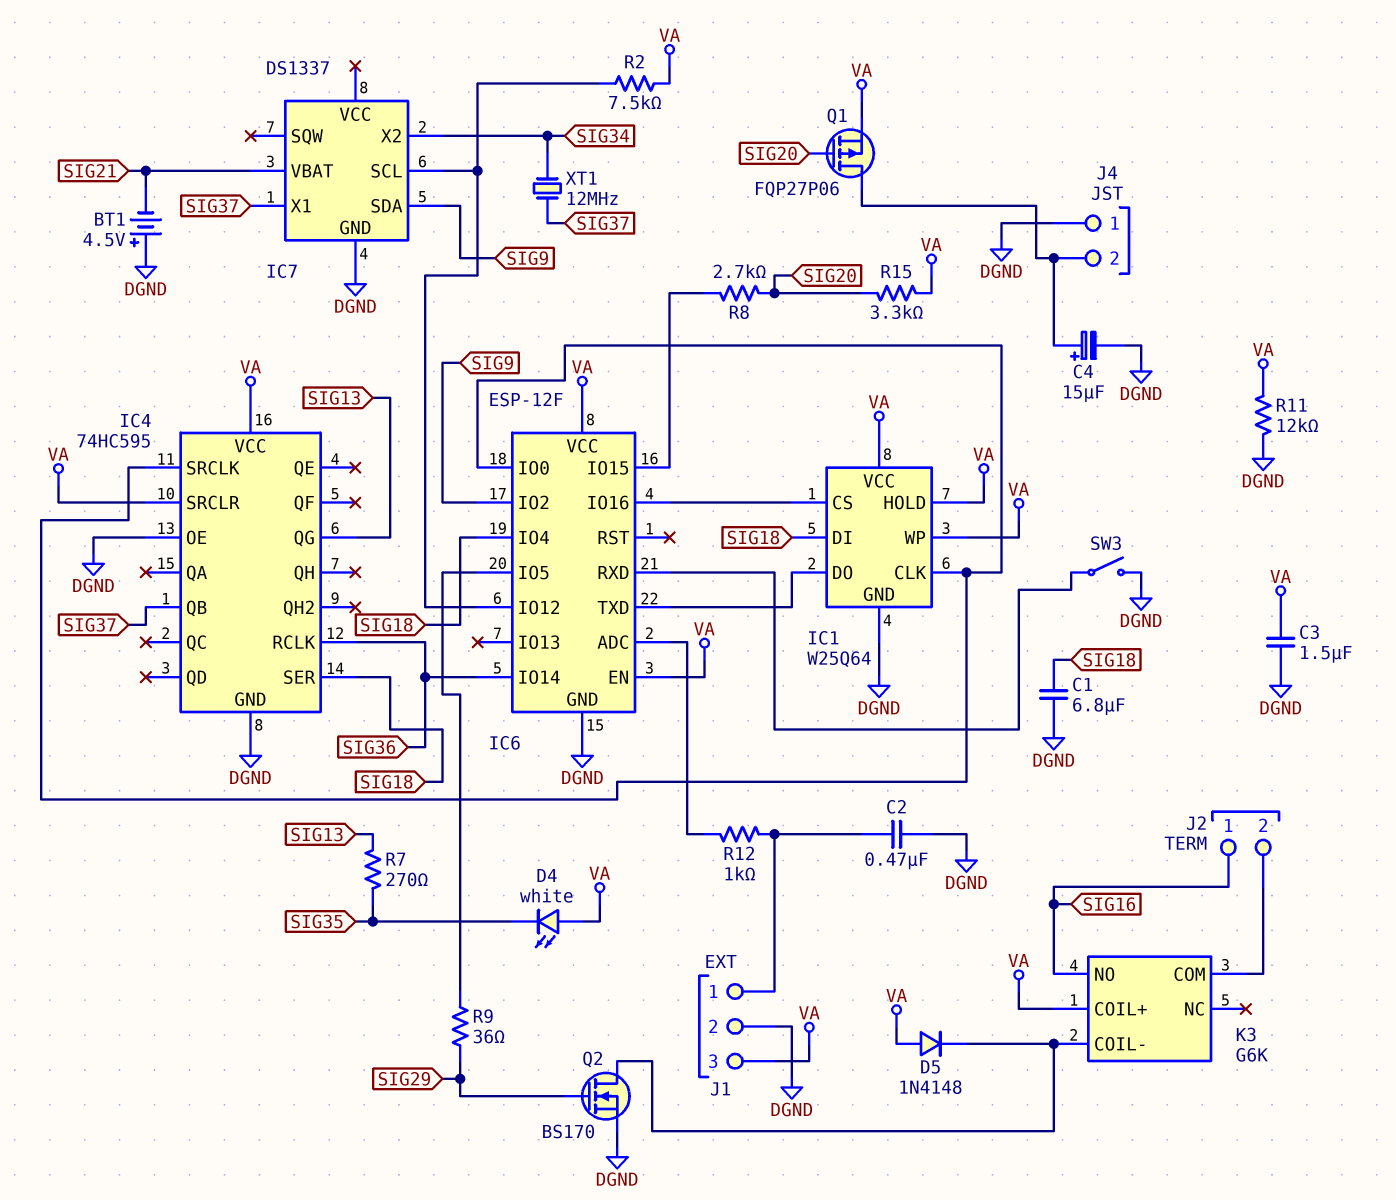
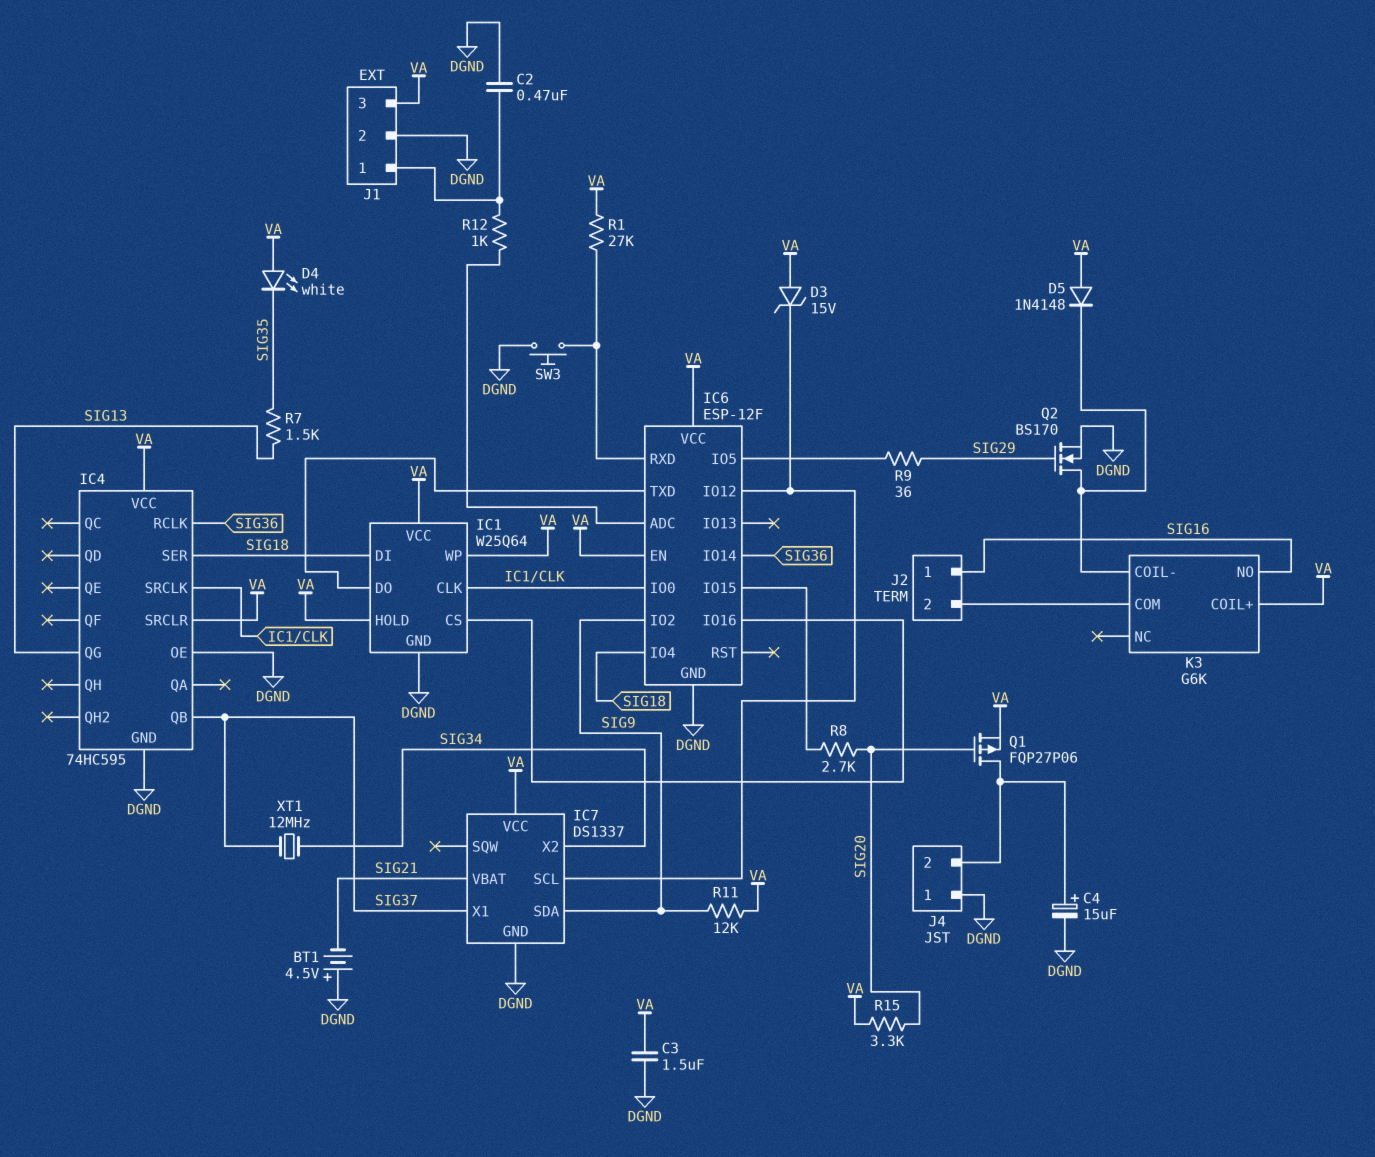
C1: 6.8uF (DGND, SIG18) -> none
D3: none -> zener 15V (A VA, K IC6/IO12)
IC7 pin VCC: none -> VA
R1: none -> 27k (IC6/RXD, VA)
R2: 7.5k (IC6/IO12, VA) -> none
R7: 270 (SIG13, SIG35) -> 1.5k (SIG13, SIG35)
R11: 12k (DGND, VA) -> 12k (SIG9, VA)
SW3: switch (DGND, IC6/RXD) -> button (DGND, IC6/RXD)

